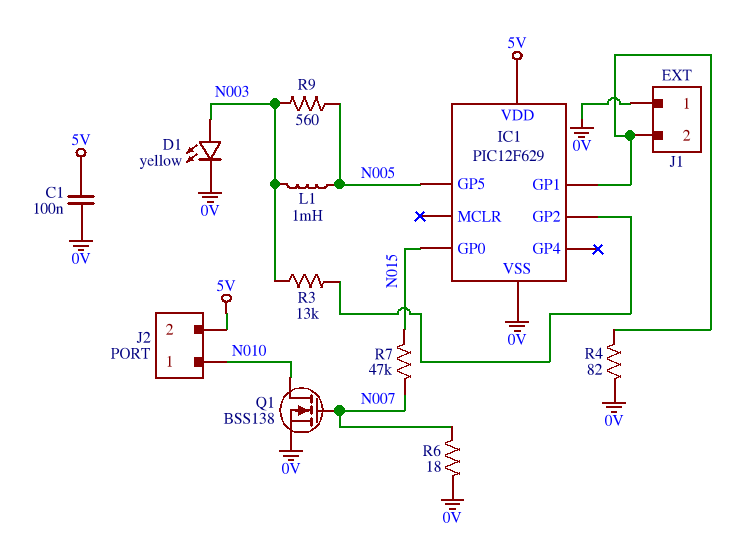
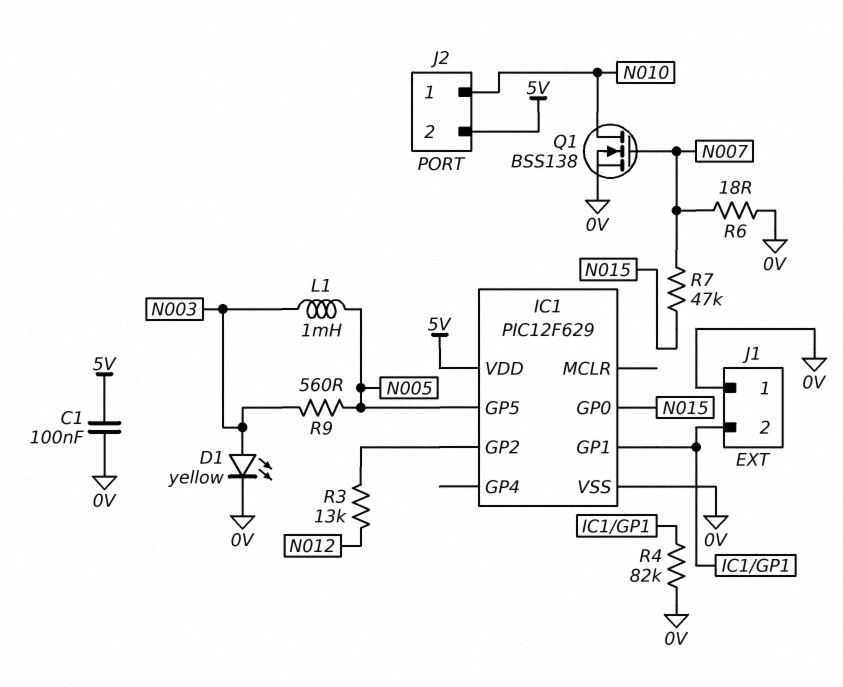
R3: 13k (IC1/GP2, N003) -> 13k (IC1/GP2, N012)
R4: 82 (0V, IC1/GP1) -> 82k (0V, IC1/GP1)

